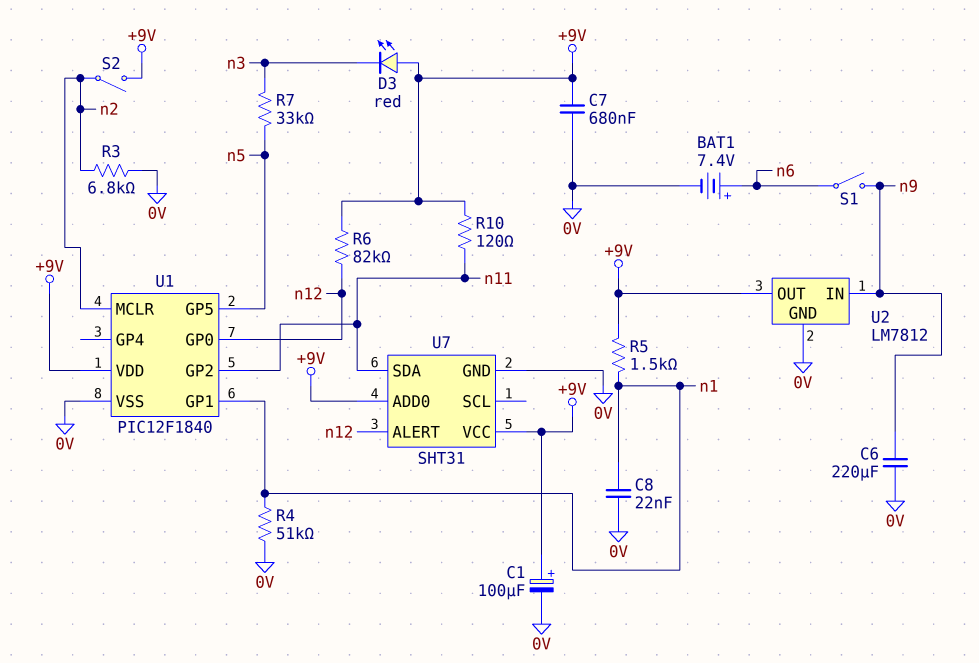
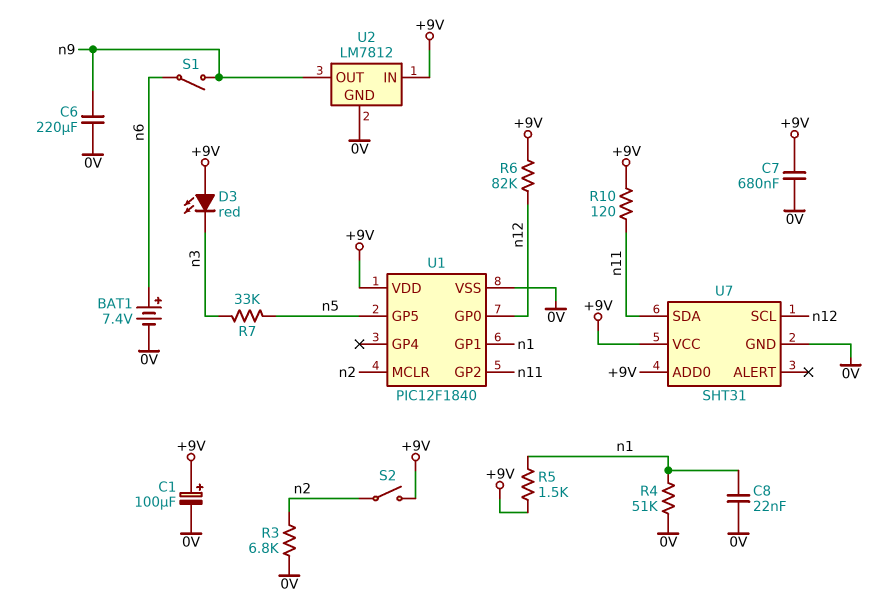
U2 pin IN: n9 -> +9V
U2 pin OUT: +9V -> n9
U7 pin ALERT: n12 -> none
U7 pin SCL: none -> n12

